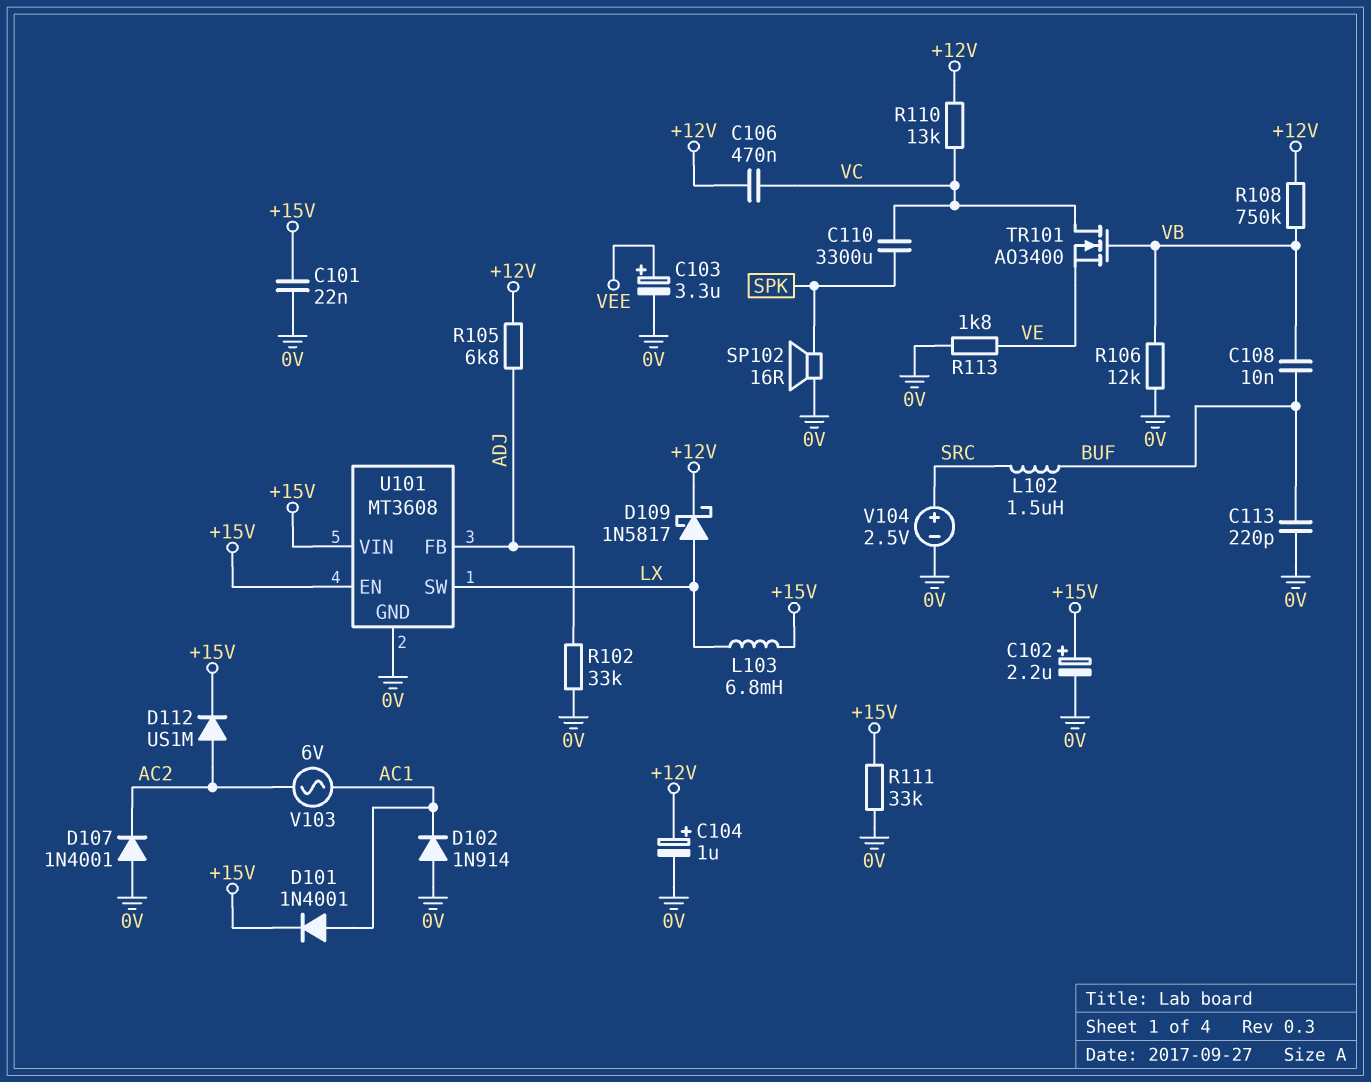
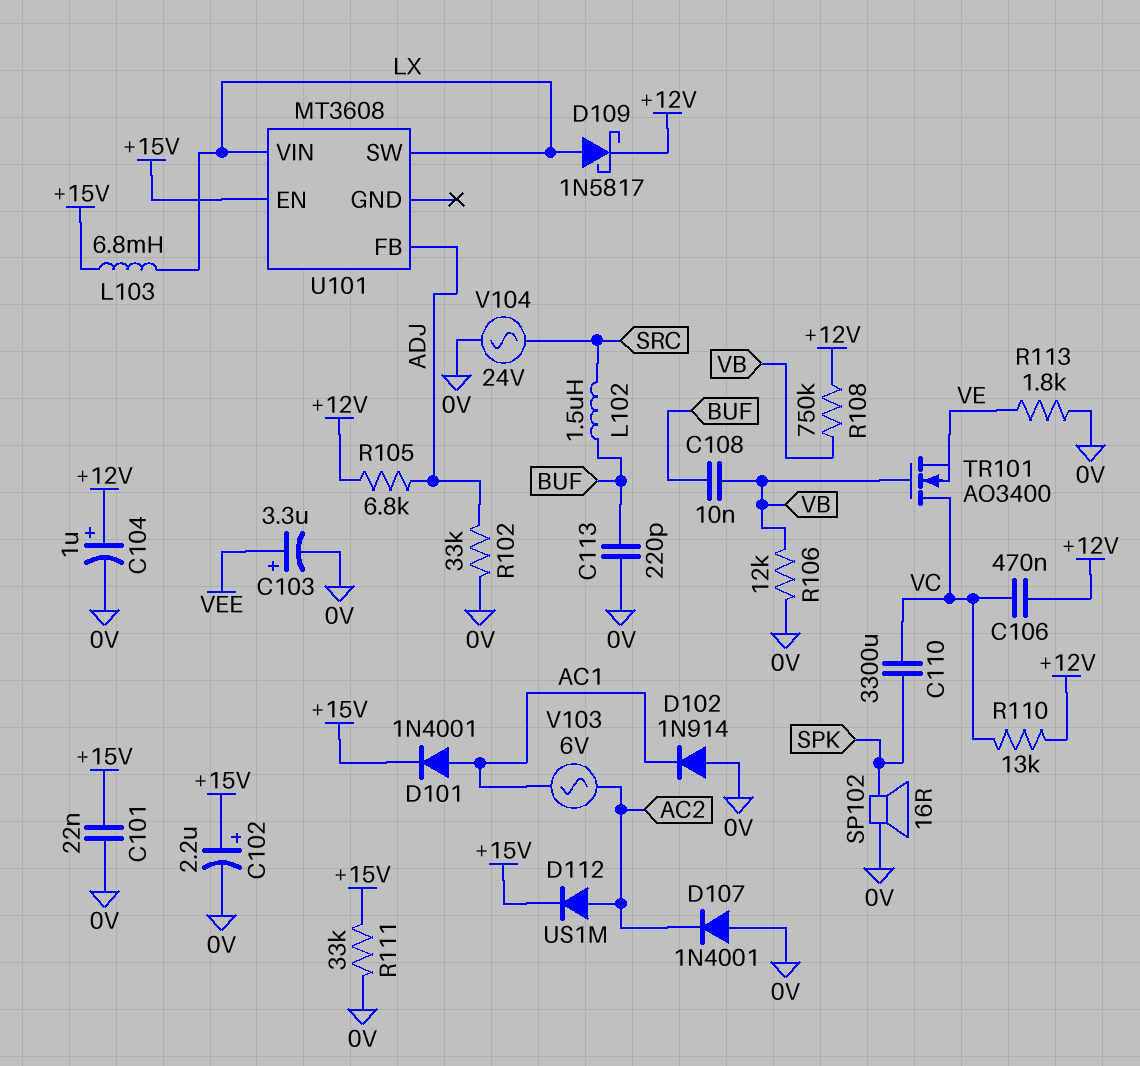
U101 pin GND: 0V -> none
U101 pin VIN: +15V -> LX
V104: 2.5V (plus SRC, minus 0V) -> AC 24V (0V, SRC)

